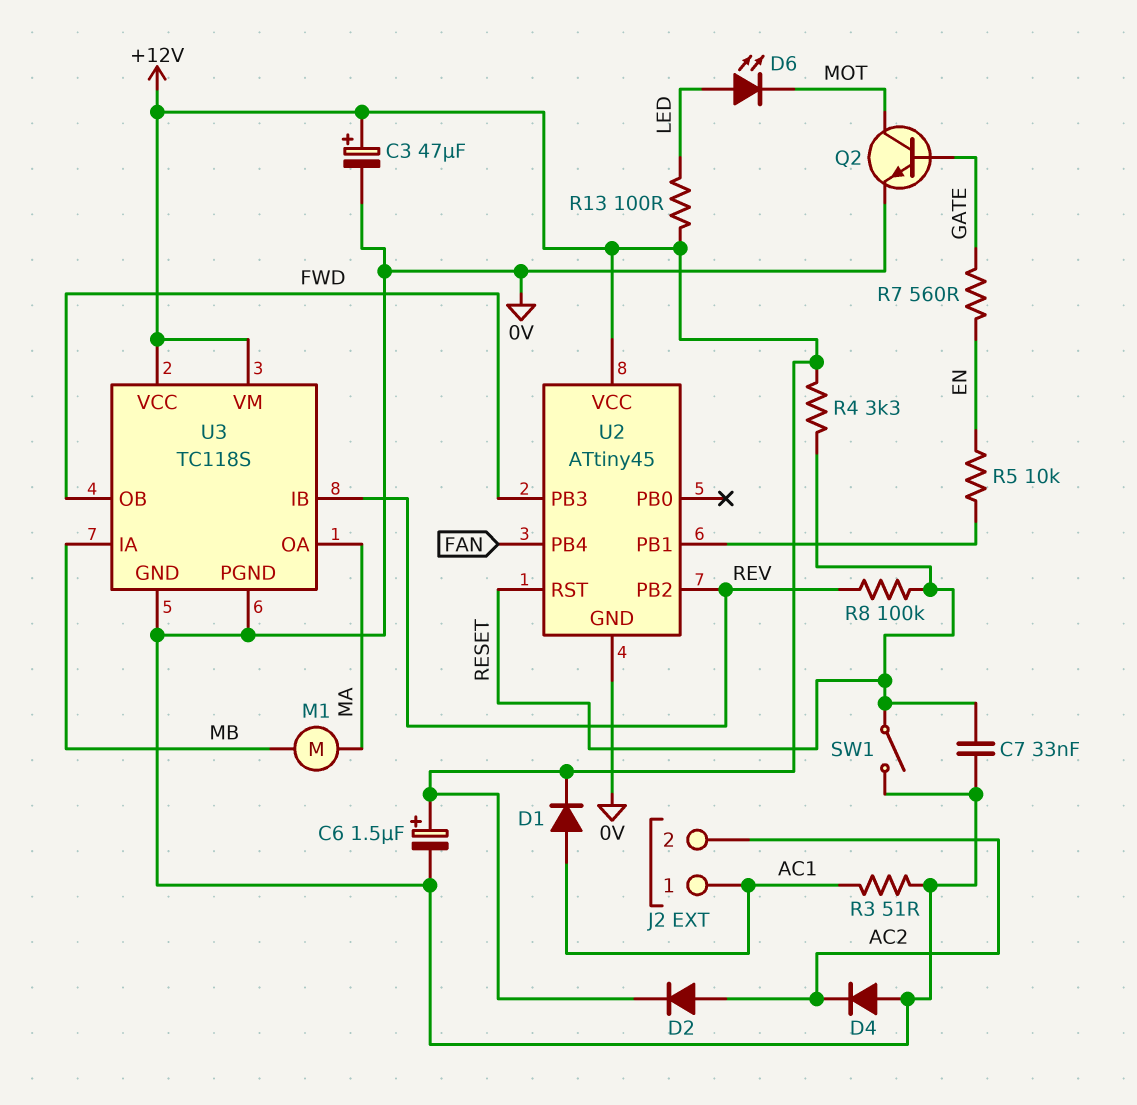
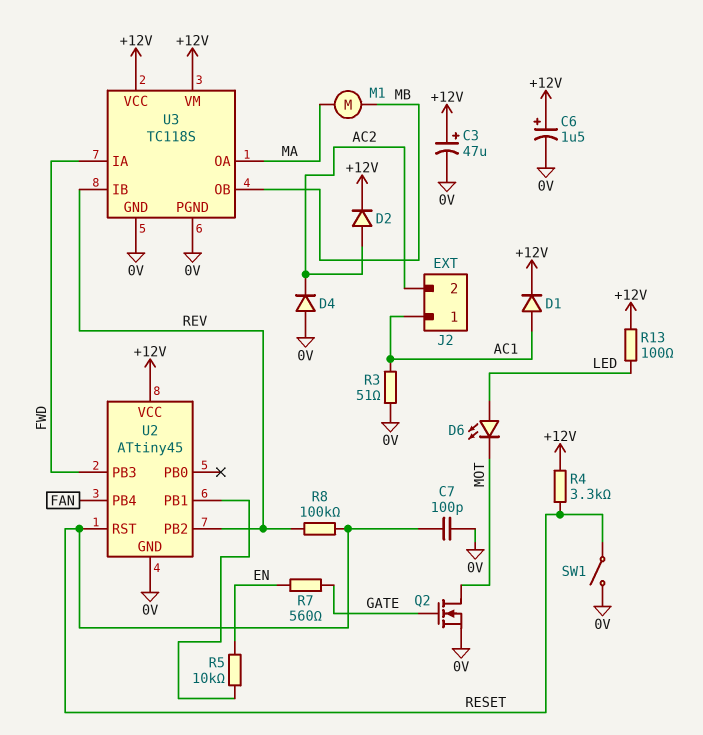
C7: 33nF (0V, RESET) -> 100pF (0V, RESET)
Q2: NPN (B GATE, C MOT, E 0V) -> NMOS (G GATE, D MOT, S 0V)
U3 pin IA: MB -> FWD
U3 pin OB: FWD -> MB

